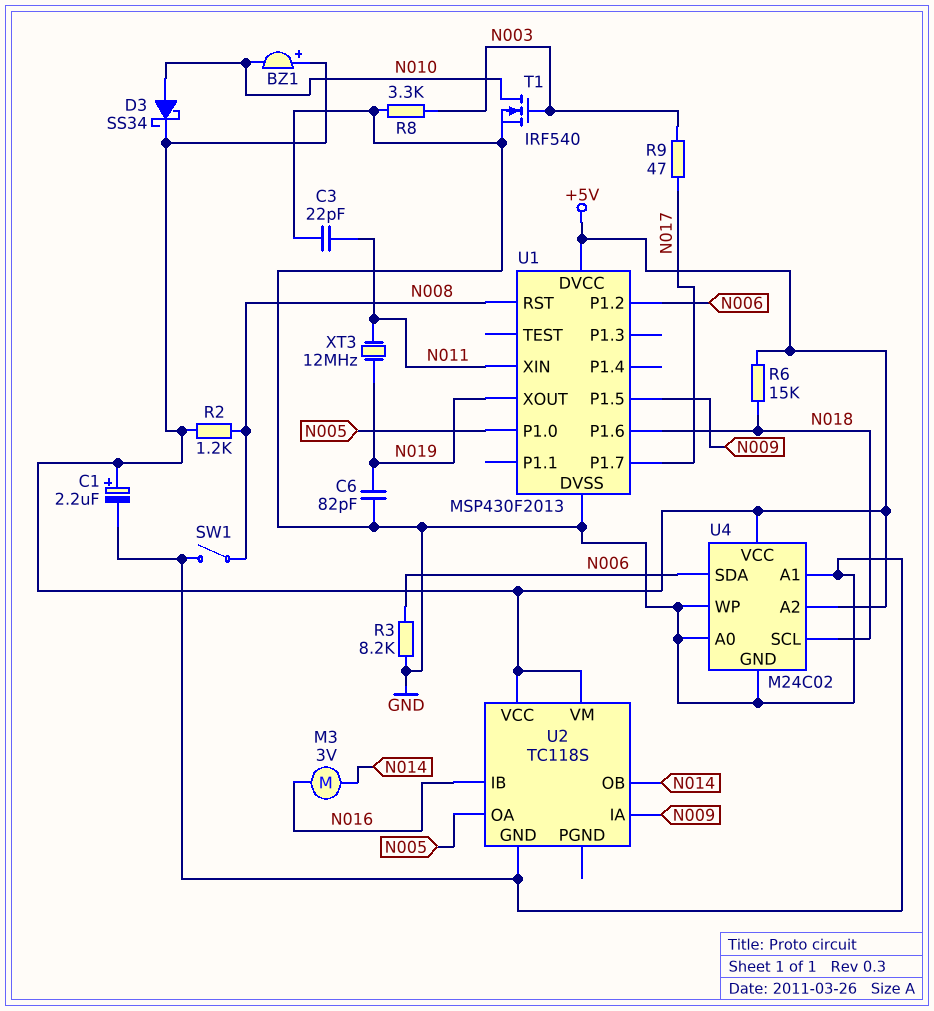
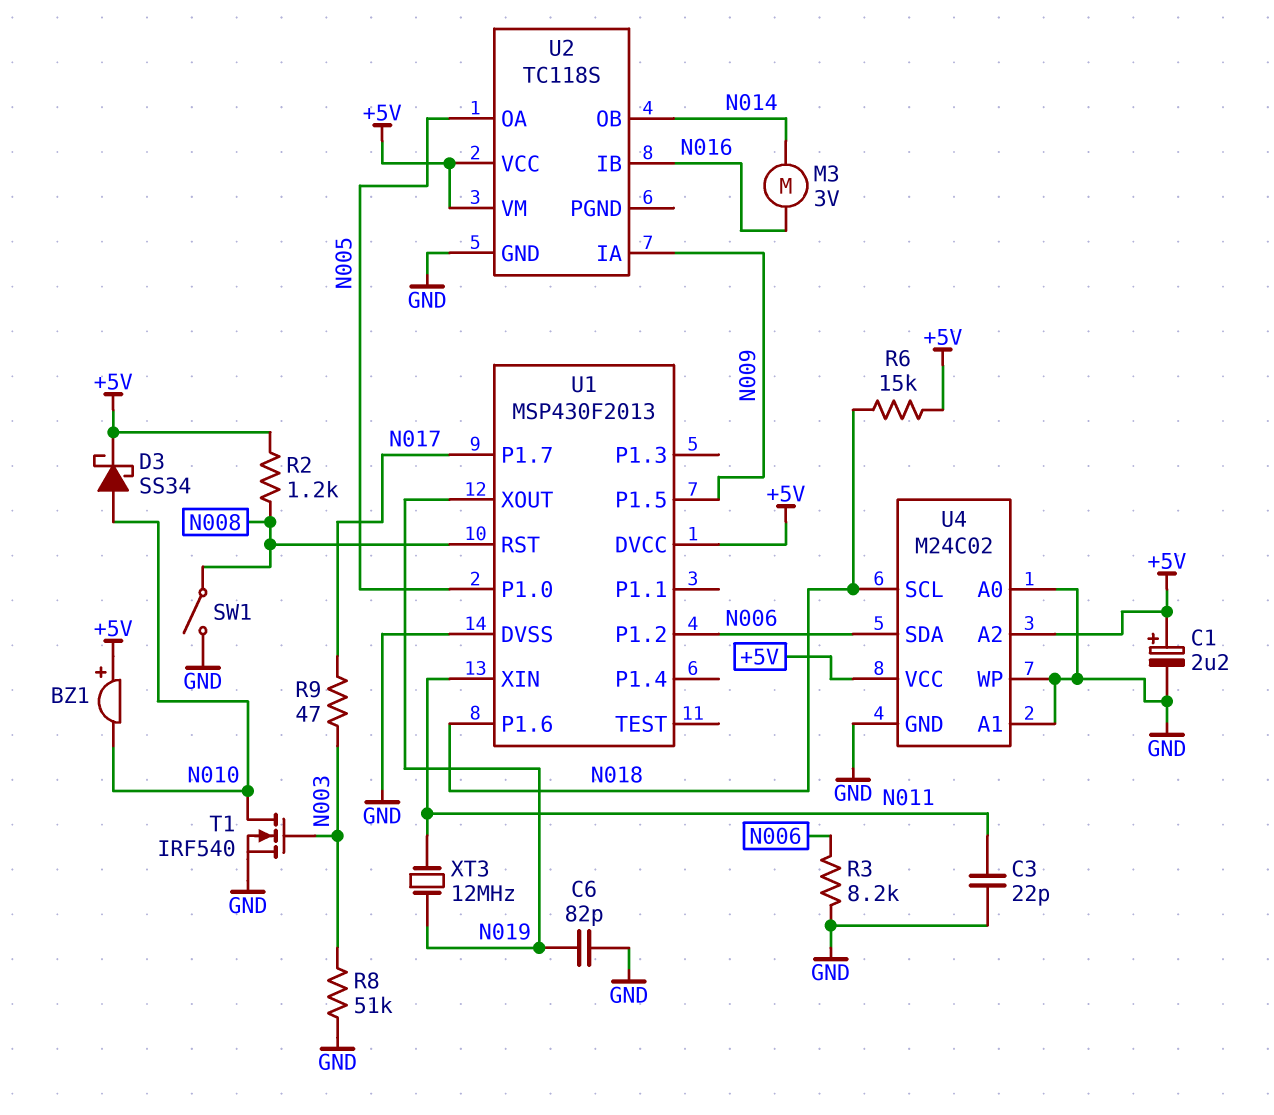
R8: 3.3k (GND, N003) -> 51k (GND, N003)

